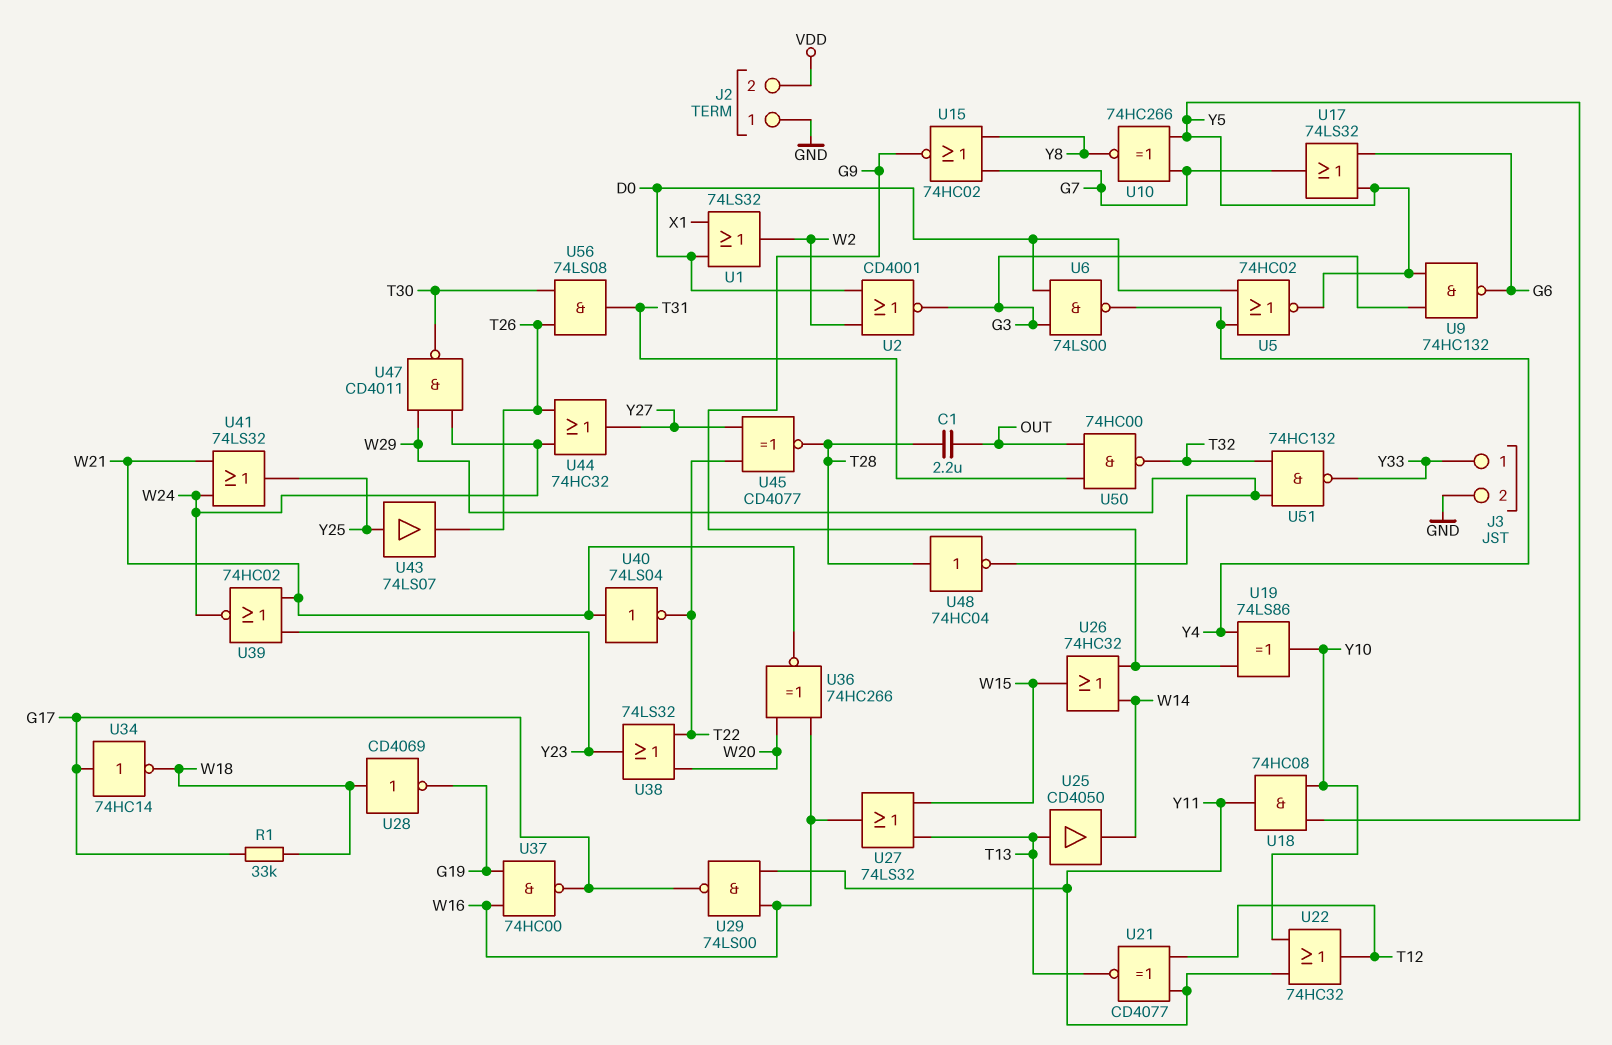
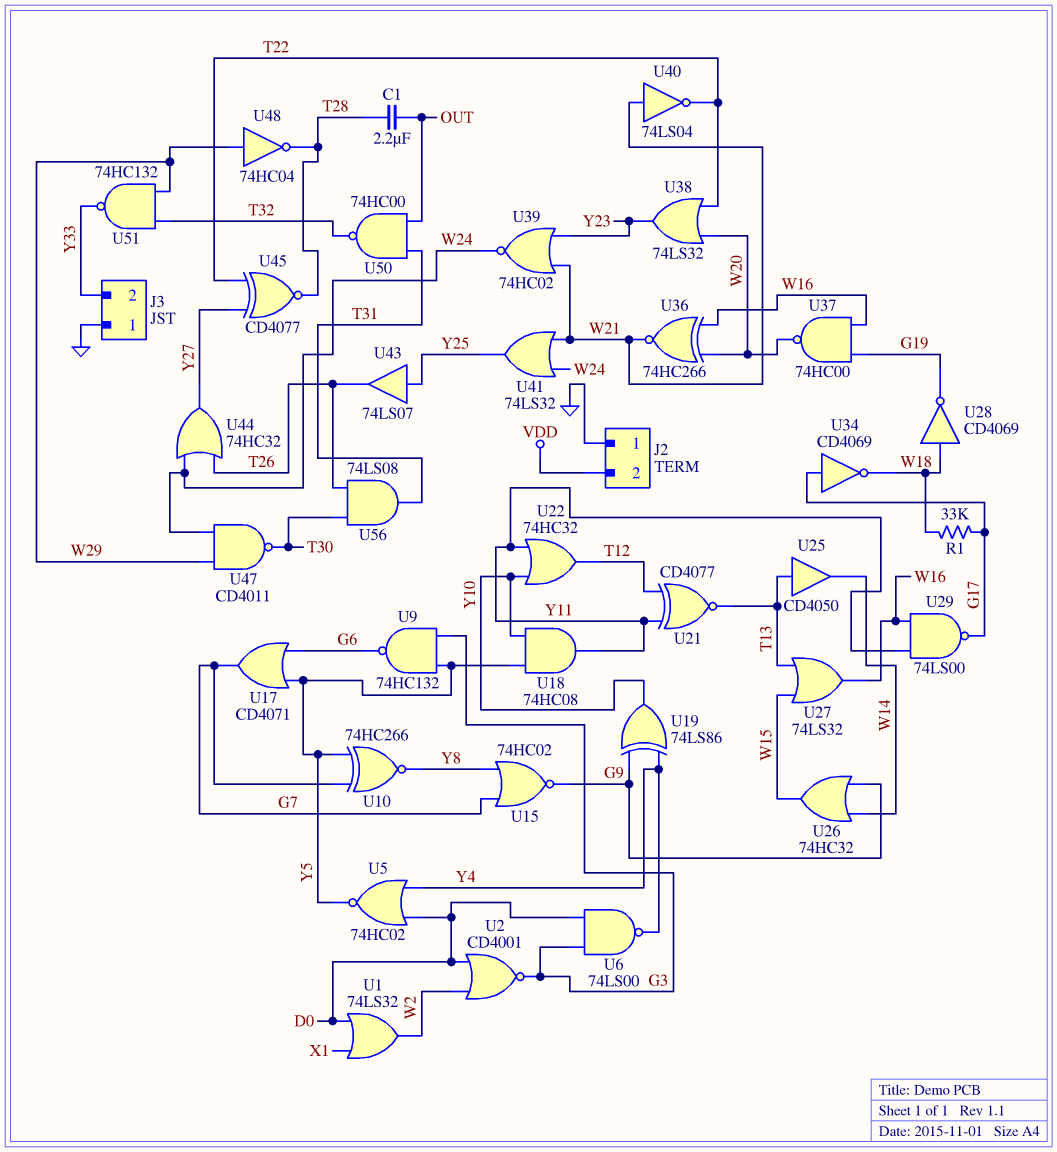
J3 pin 1: Y33 -> GND
J3 pin 2: GND -> Y33
U17: OR 74LS32 (in G6, in Y5, out G7) -> OR CD4071 (in G6, in Y5, out G7)
U34: NOT 74HC14 (in G17, out W18) -> NOT CD4069 (in G17, out W18)
U37: NAND 74HC00 (in G19, in W16, out G17) -> NAND 74HC00 (in G19, in W16, out W20)
U48: NOT 74HC04 (in T28, out W29) -> NOT 74HC04 (in W29, out T28)

